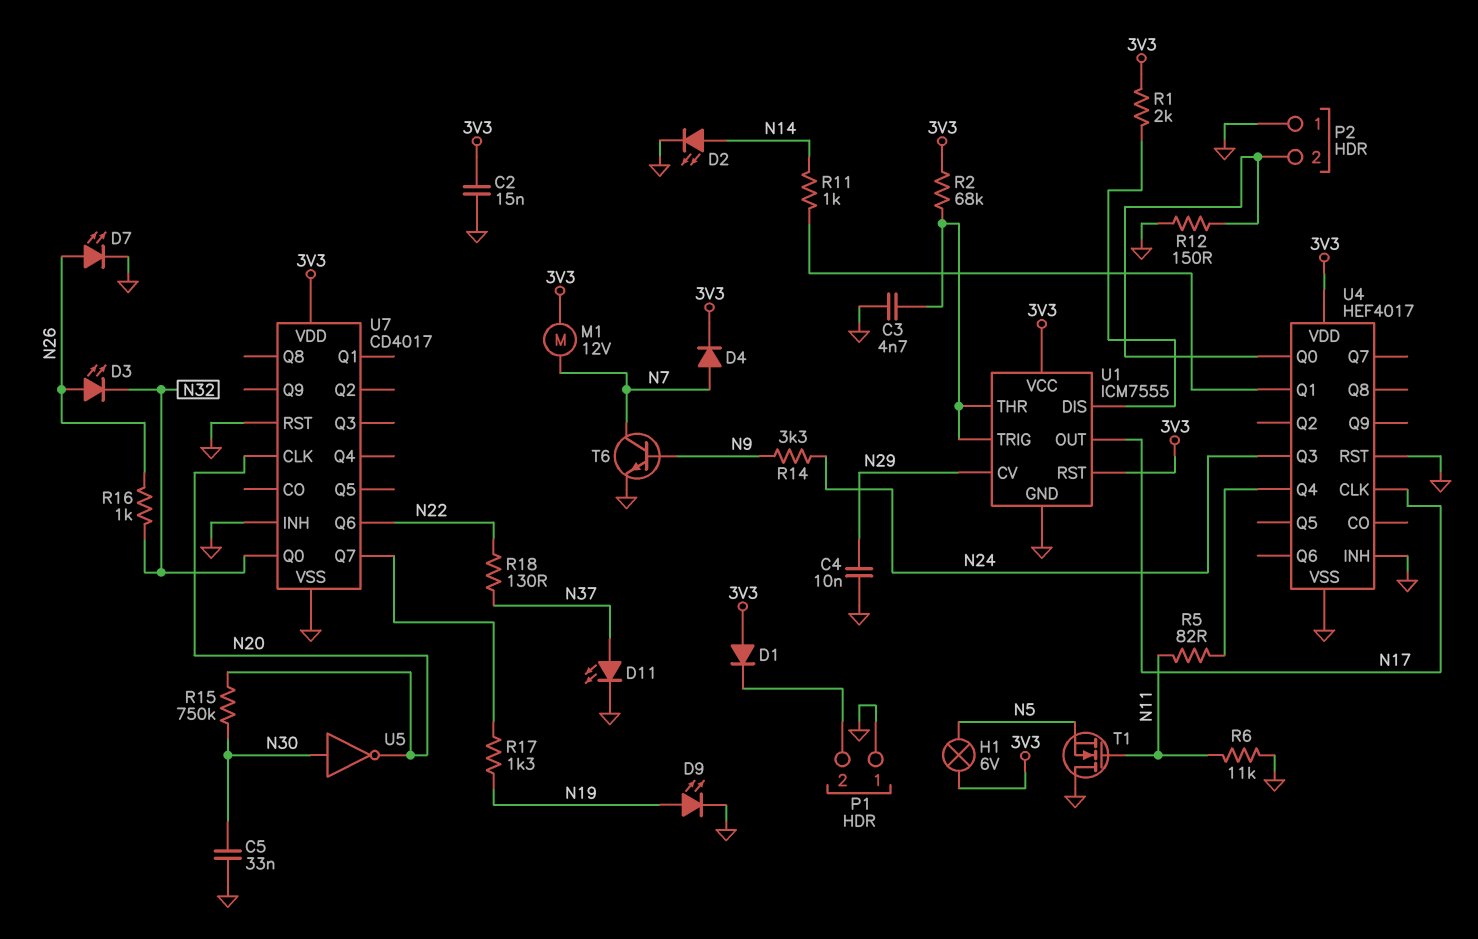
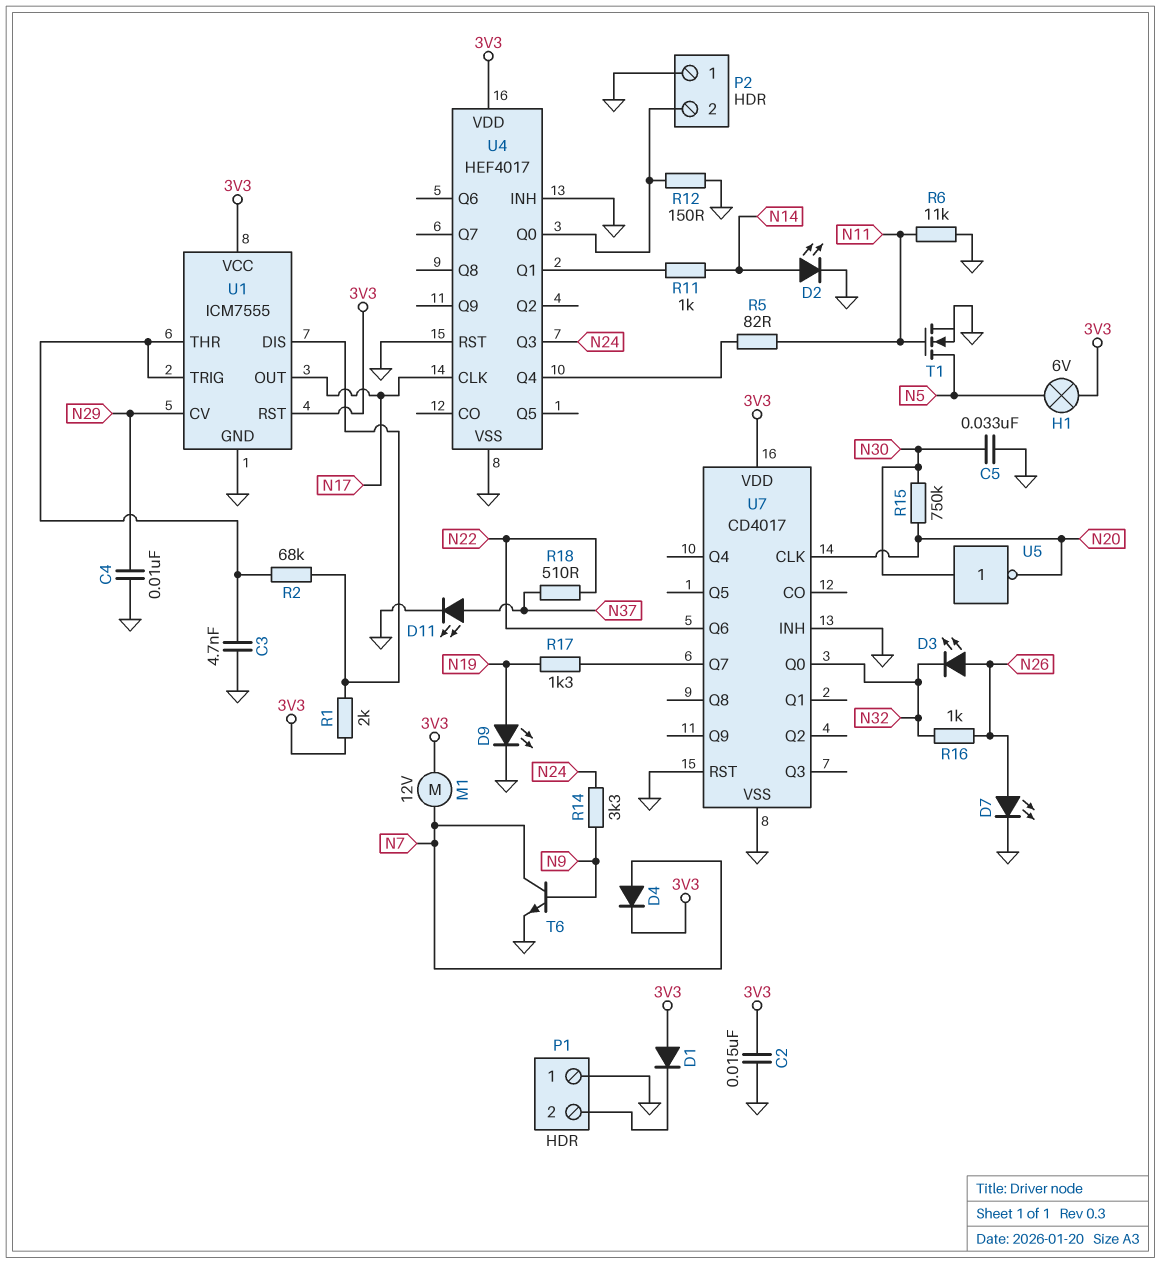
R2: 68k (3V3, U1/THR) -> 68k (U1/DIS, U1/THR)
R18: 130 (N22, N37) -> 510 (N22, N37)
T1: NMOS (G N11, D GND, S N5) -> NMOS (G N11, D N5, S GND)

